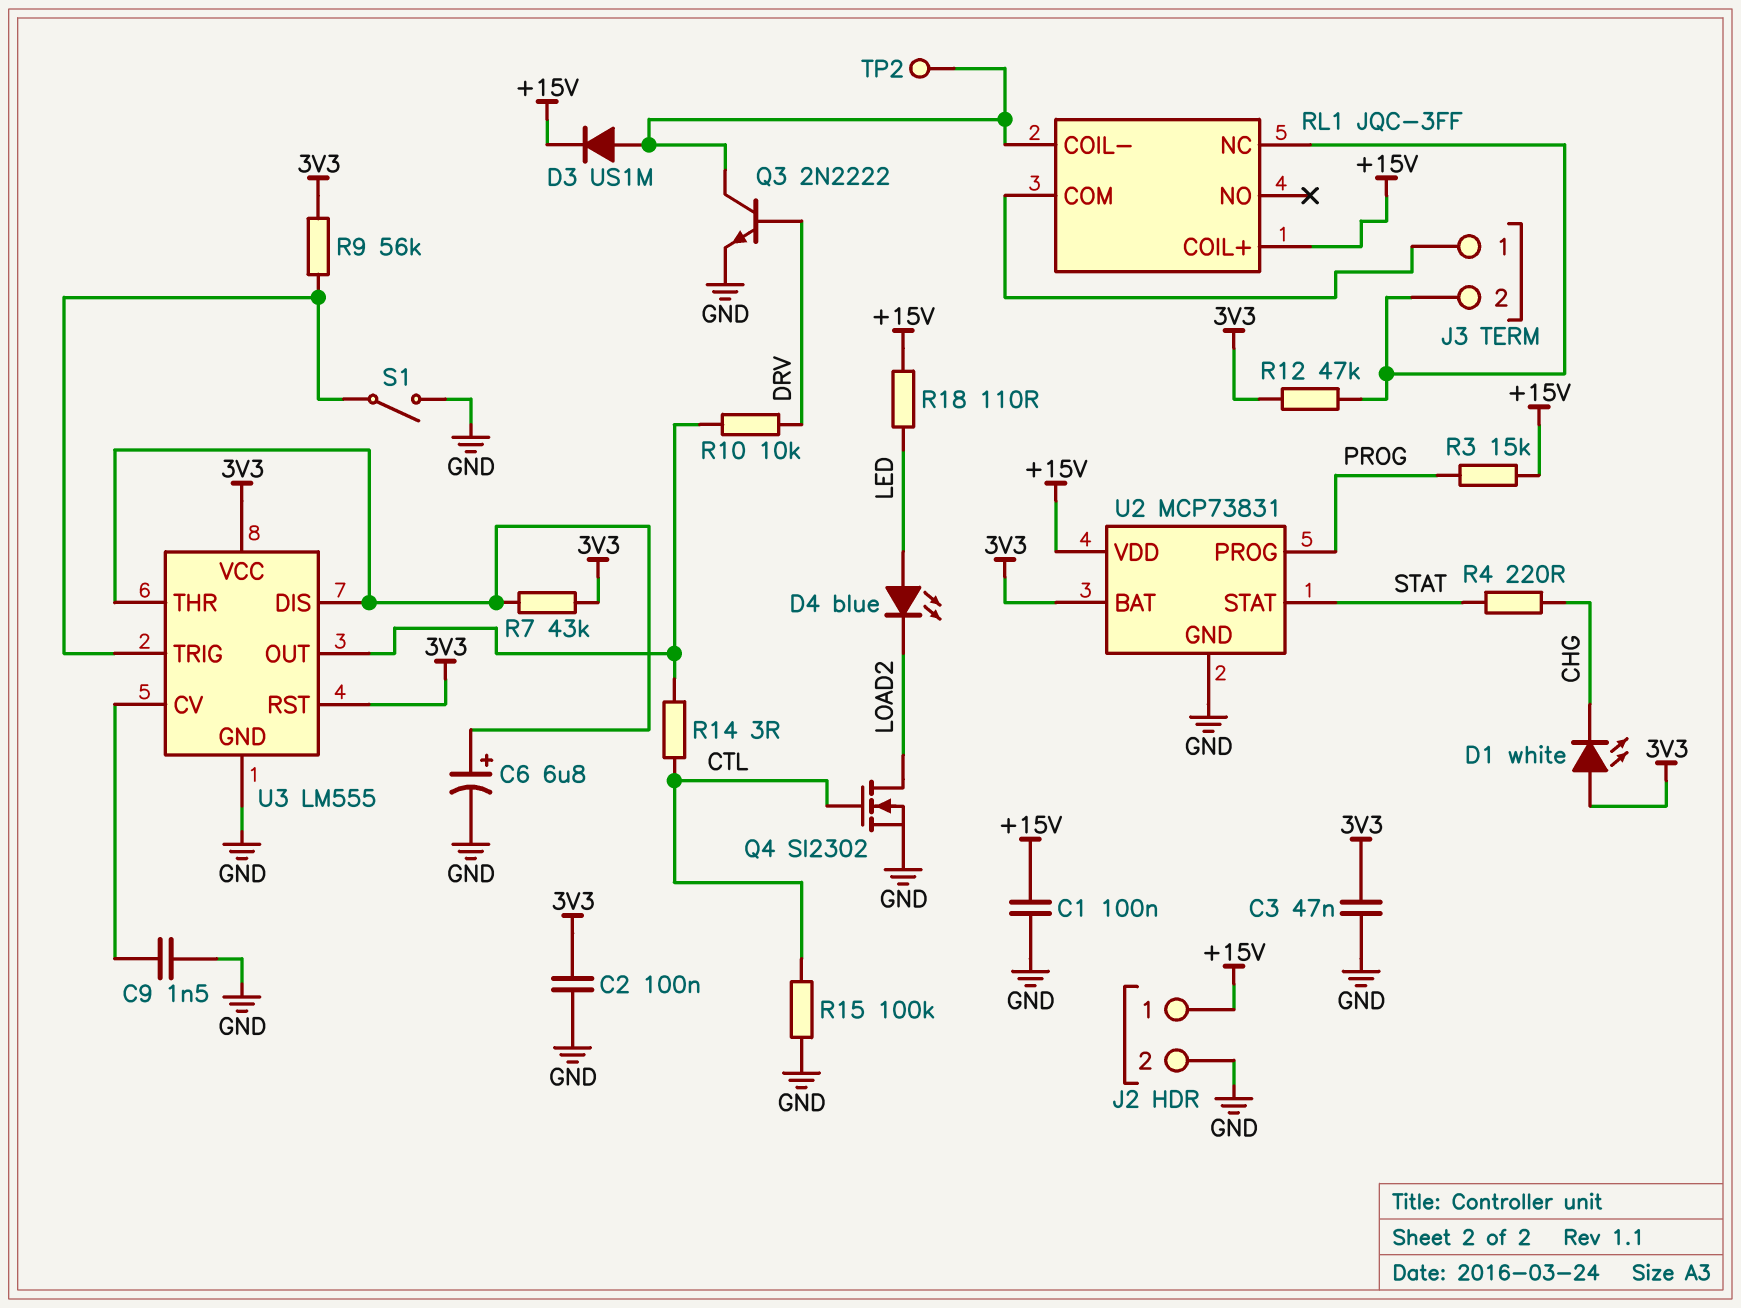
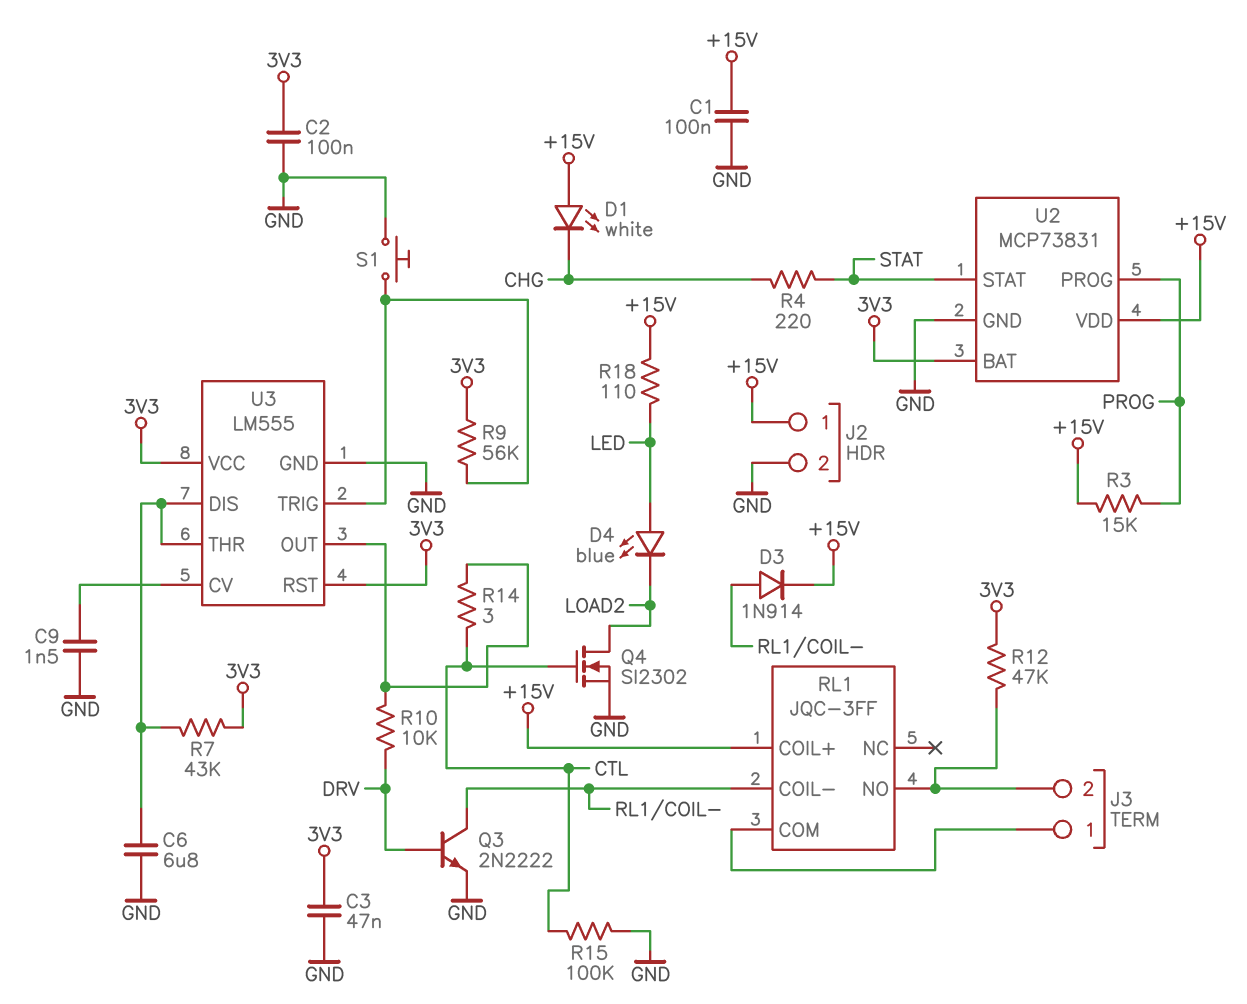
C6: 6.8uF (plus U3/DIS, minus GND) -> 6.8uF (GND, U3/DIS)
D1: LED white (A 3V3, K CHG) -> LED white (A +15V, K CHG)
D3: diode US1M (A RL1/COIL-, K +15V) -> diode 1N914 (A RL1/COIL-, K +15V)
RL1 pin NC: J3/2 -> none
RL1 pin NO: none -> J3/2
S1: switch (GND, U3/TRIG) -> button (GND, U3/TRIG)
TP2: test point (RL1/COIL-) -> none

